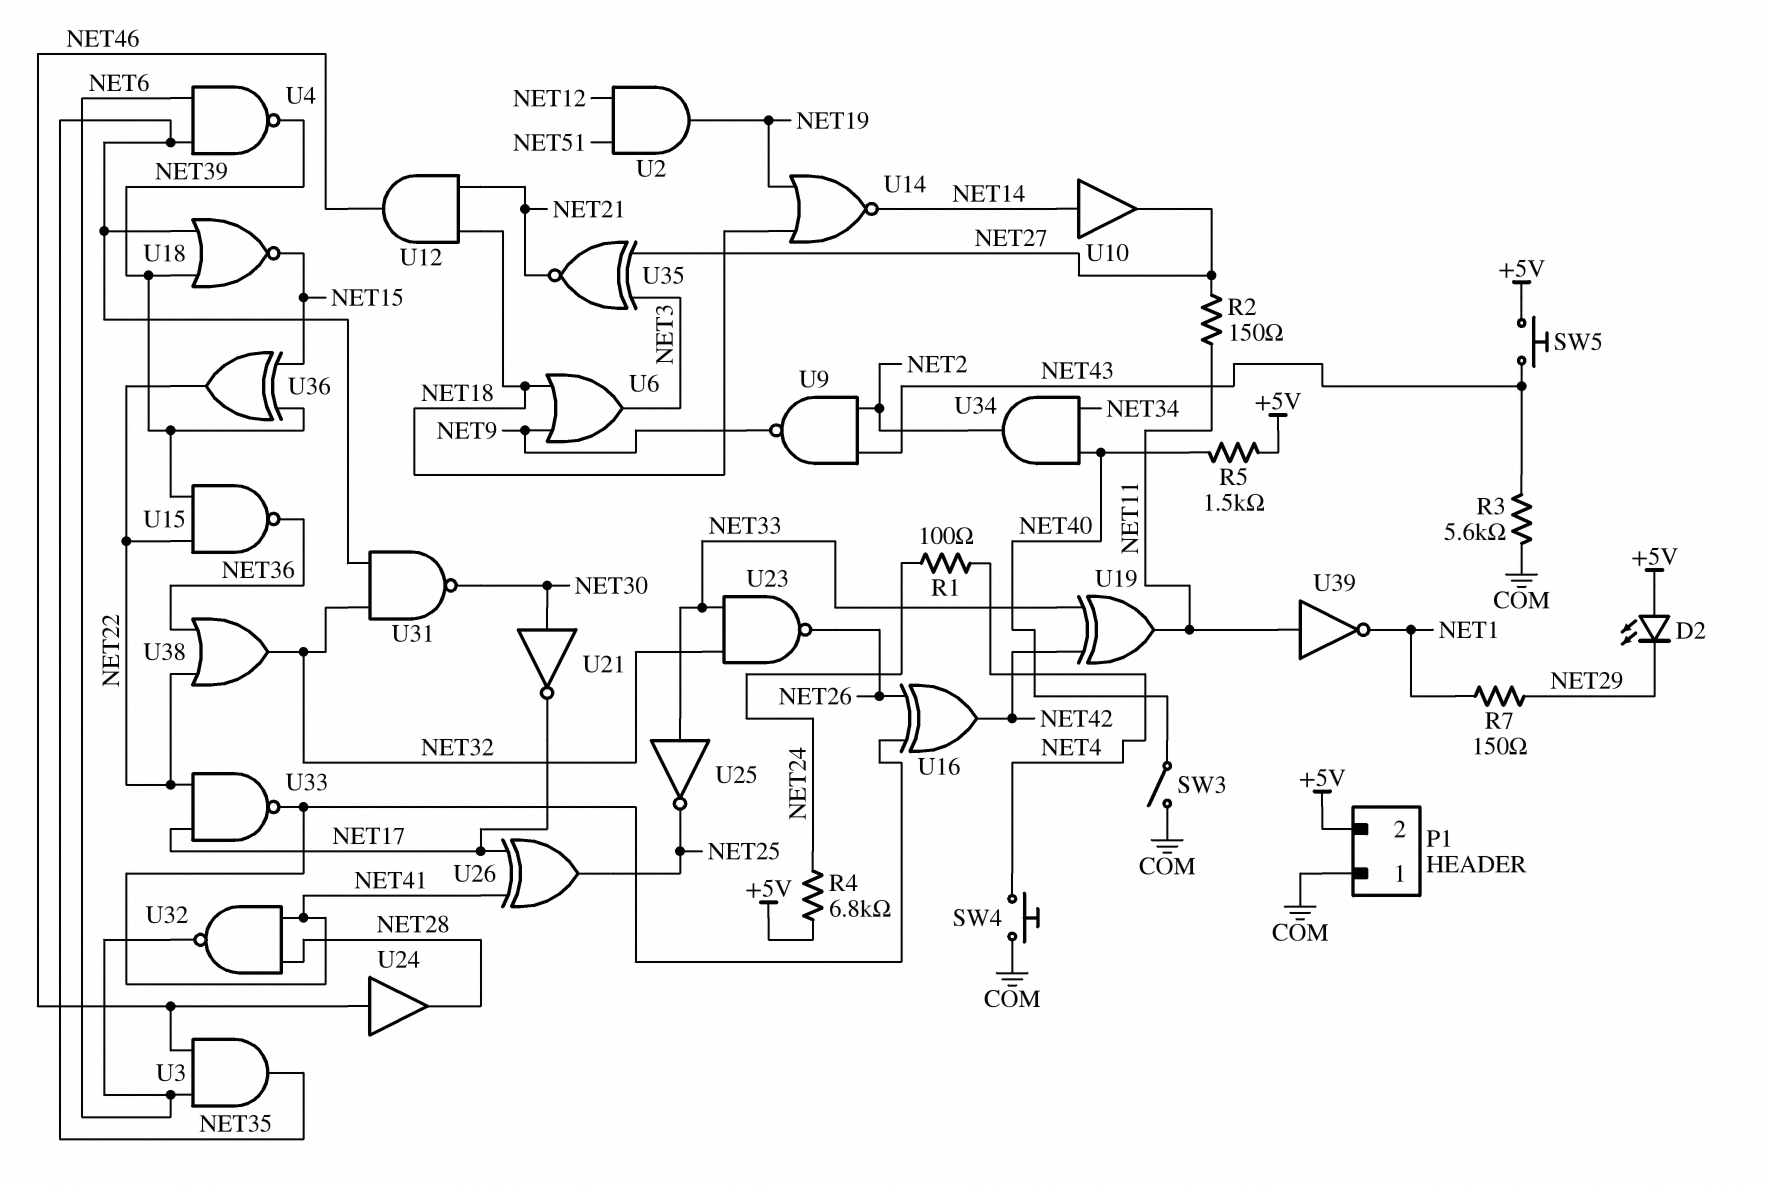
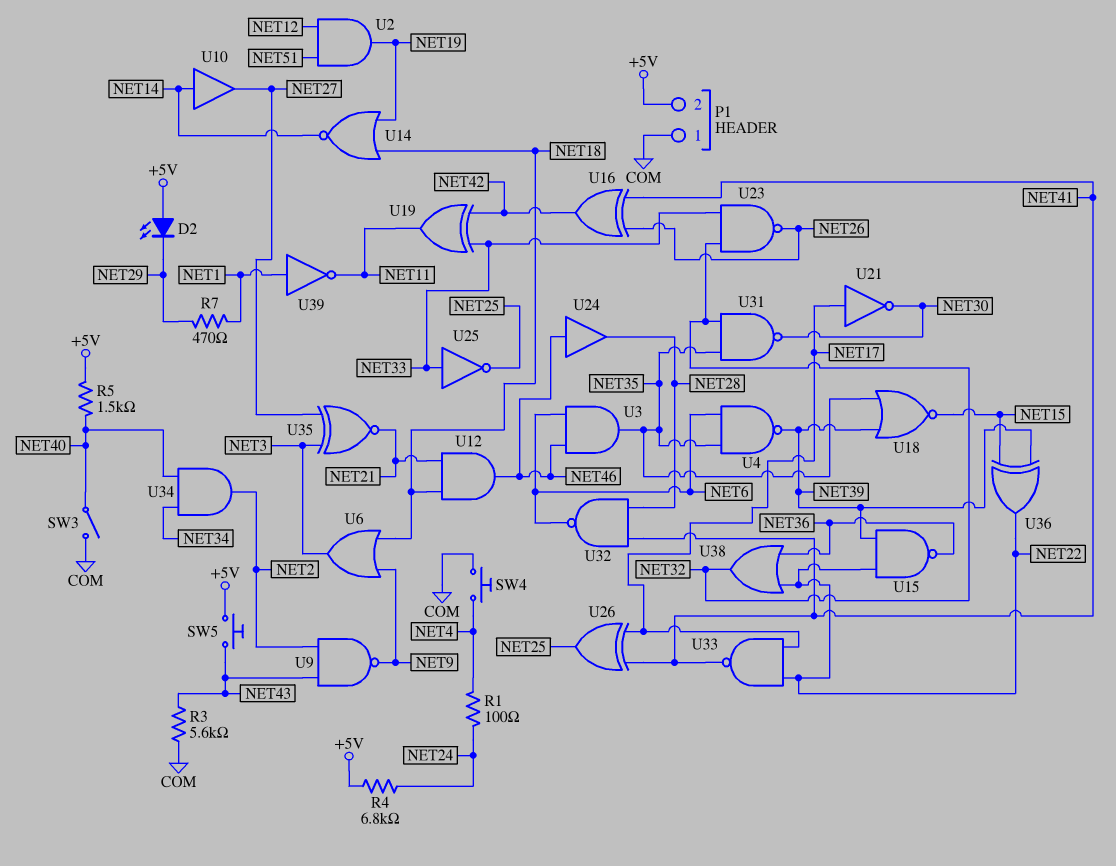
R2: 150 (NET11, NET27) -> none
R7: 150 (NET1, NET29) -> 470 (NET1, NET29)
U21: NOT (in NET30, out NET17) -> NOT (in NET17, out NET30)
U39: NOT (in NET11, out NET1) -> NOT (in NET1, out NET11)

